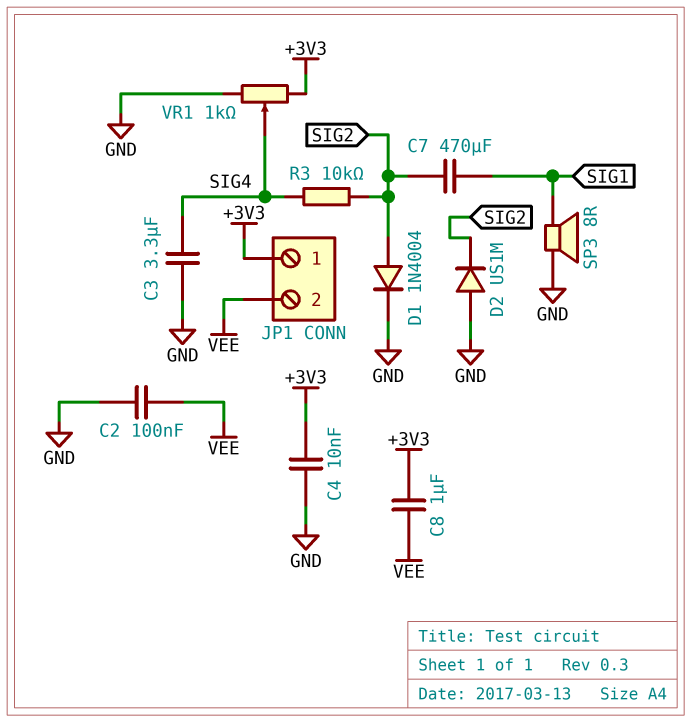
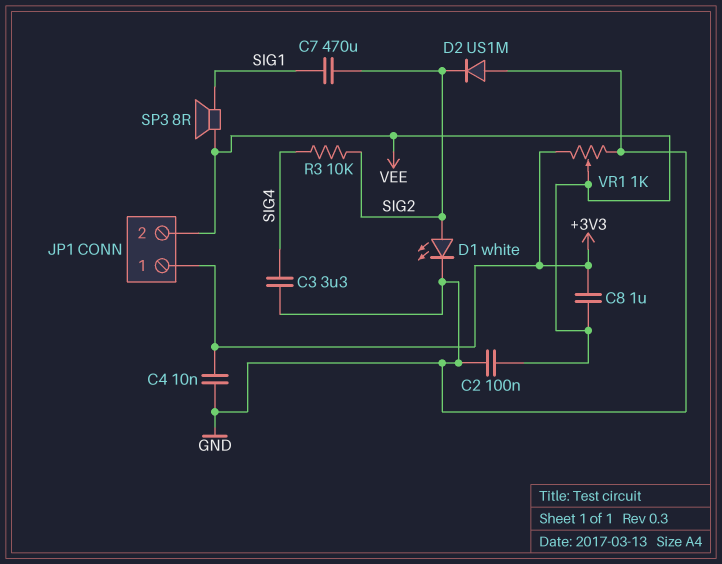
D1: diode 1N4004 (A SIG2, K GND) -> LED white (A SIG2, K GND)
SP3: speaker 8R (GND, SIG1) -> speaker 8R (SIG1, VEE)
VR1: 1k (+3V3, GND, wiper SIG4) -> 1k (+3V3, GND, wiper VEE)

